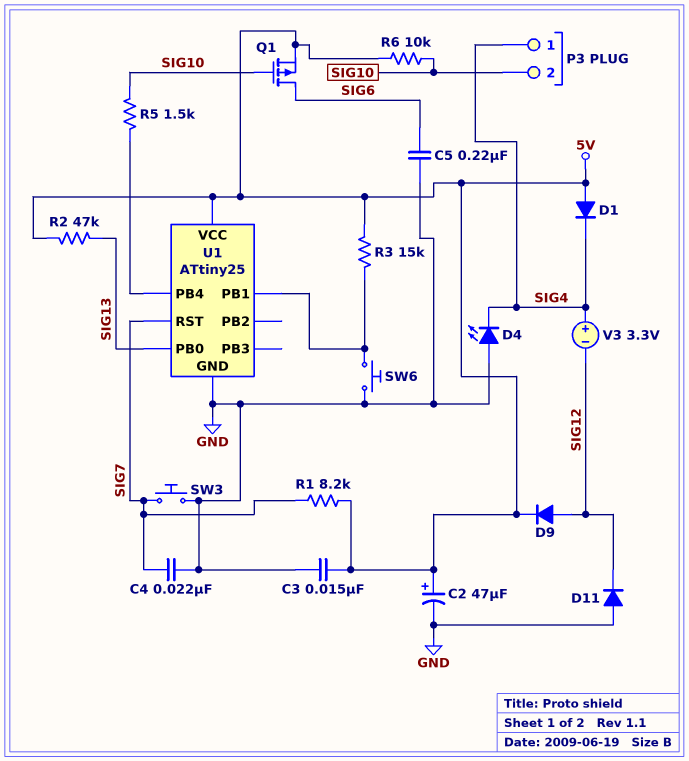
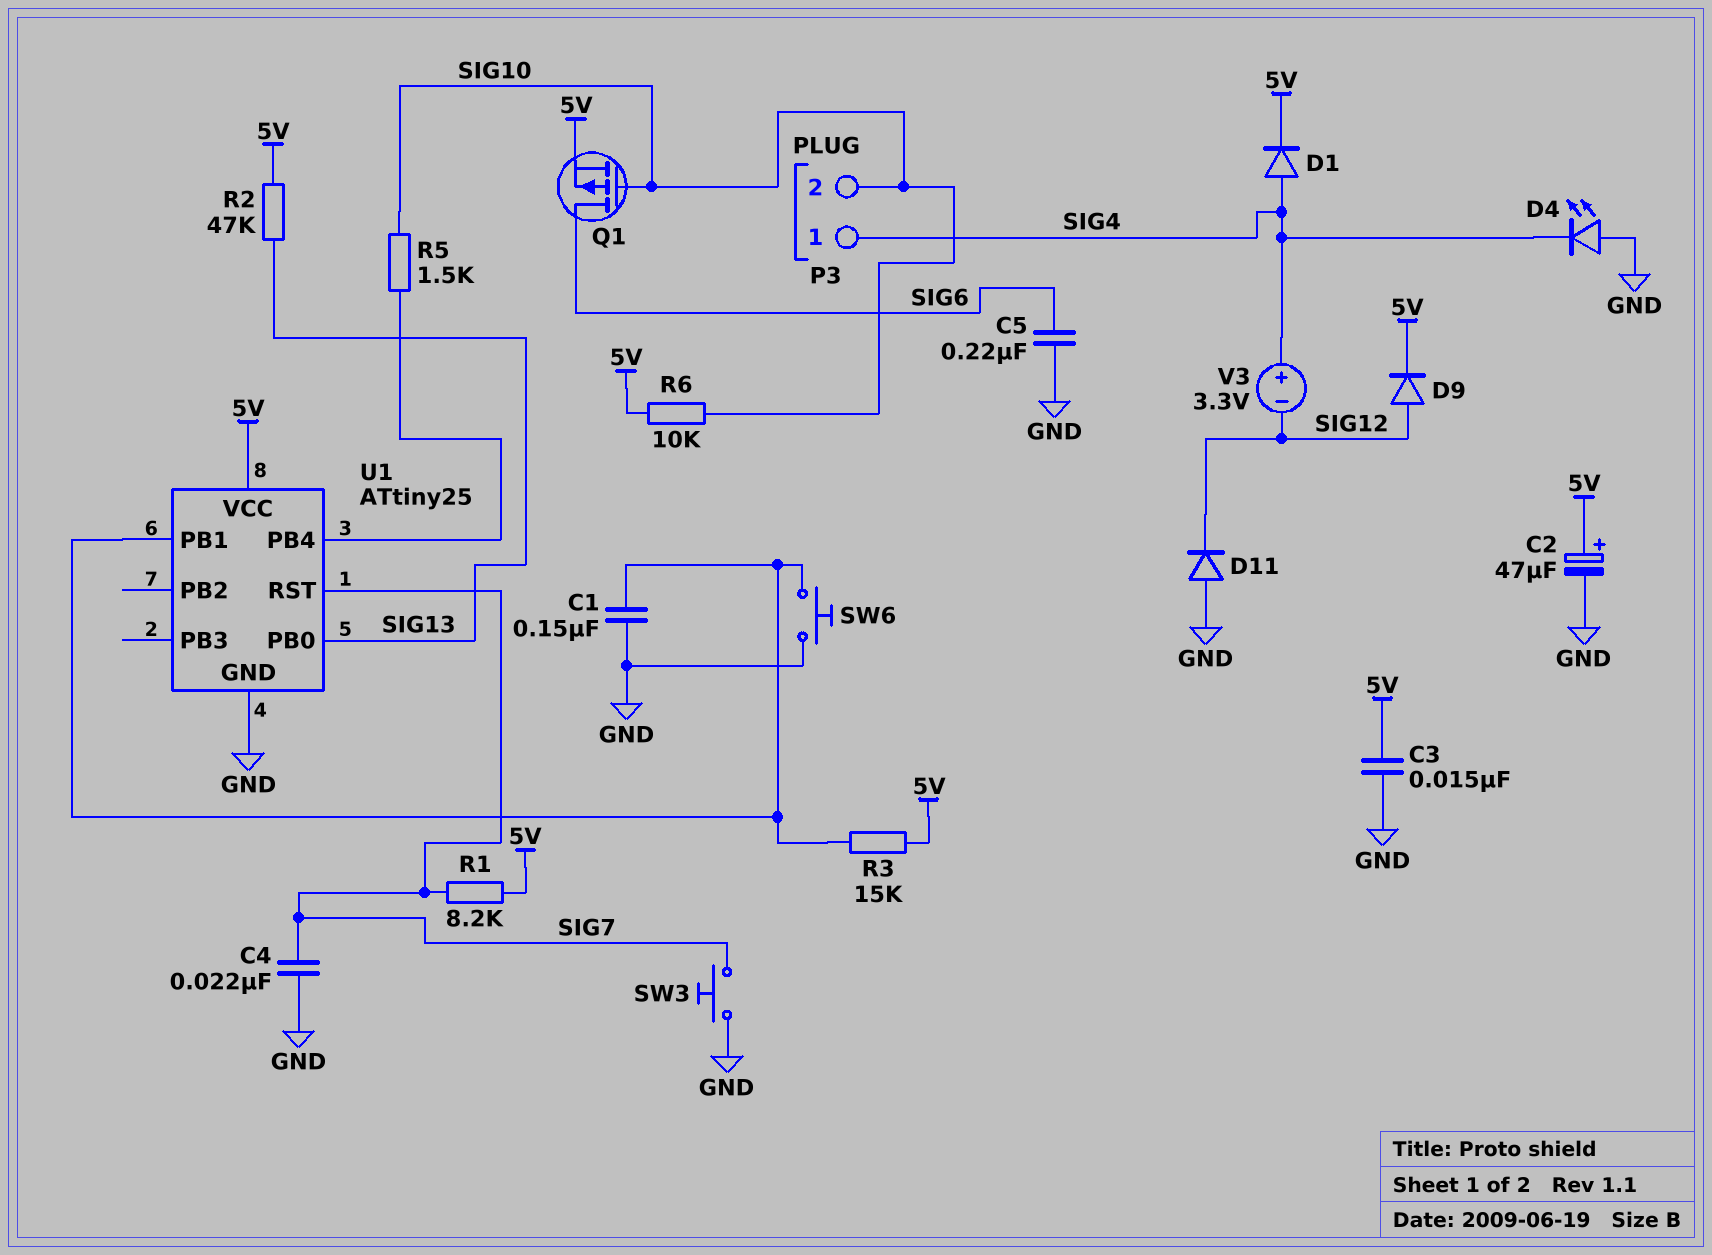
C1: none -> 150nF (GND, U1/PB1)
D1: diode (A 5V, K SIG4) -> diode (A SIG4, K 5V)

